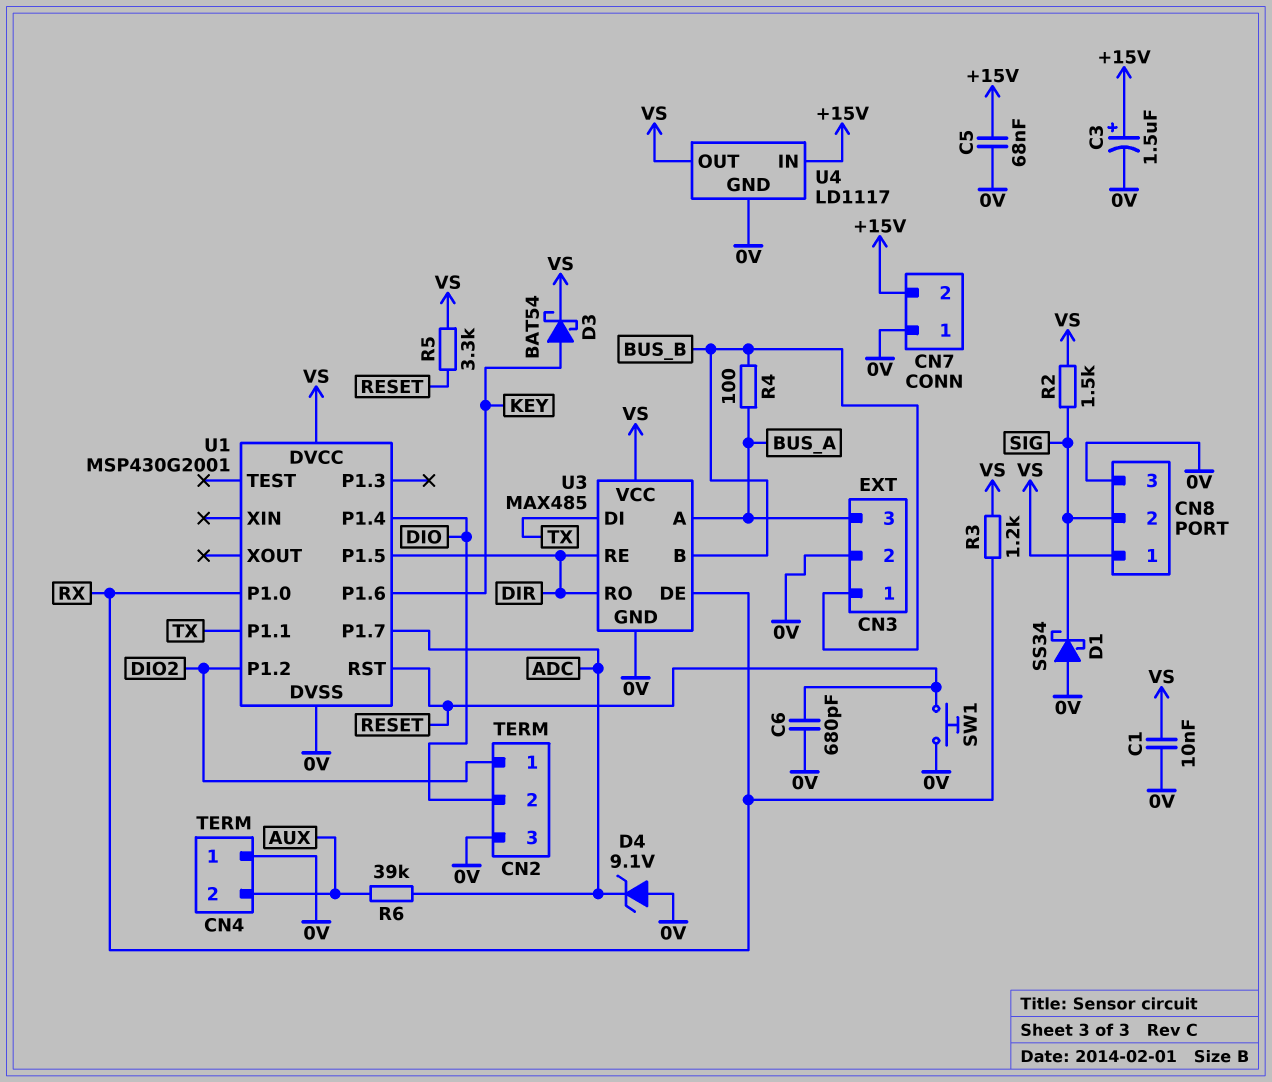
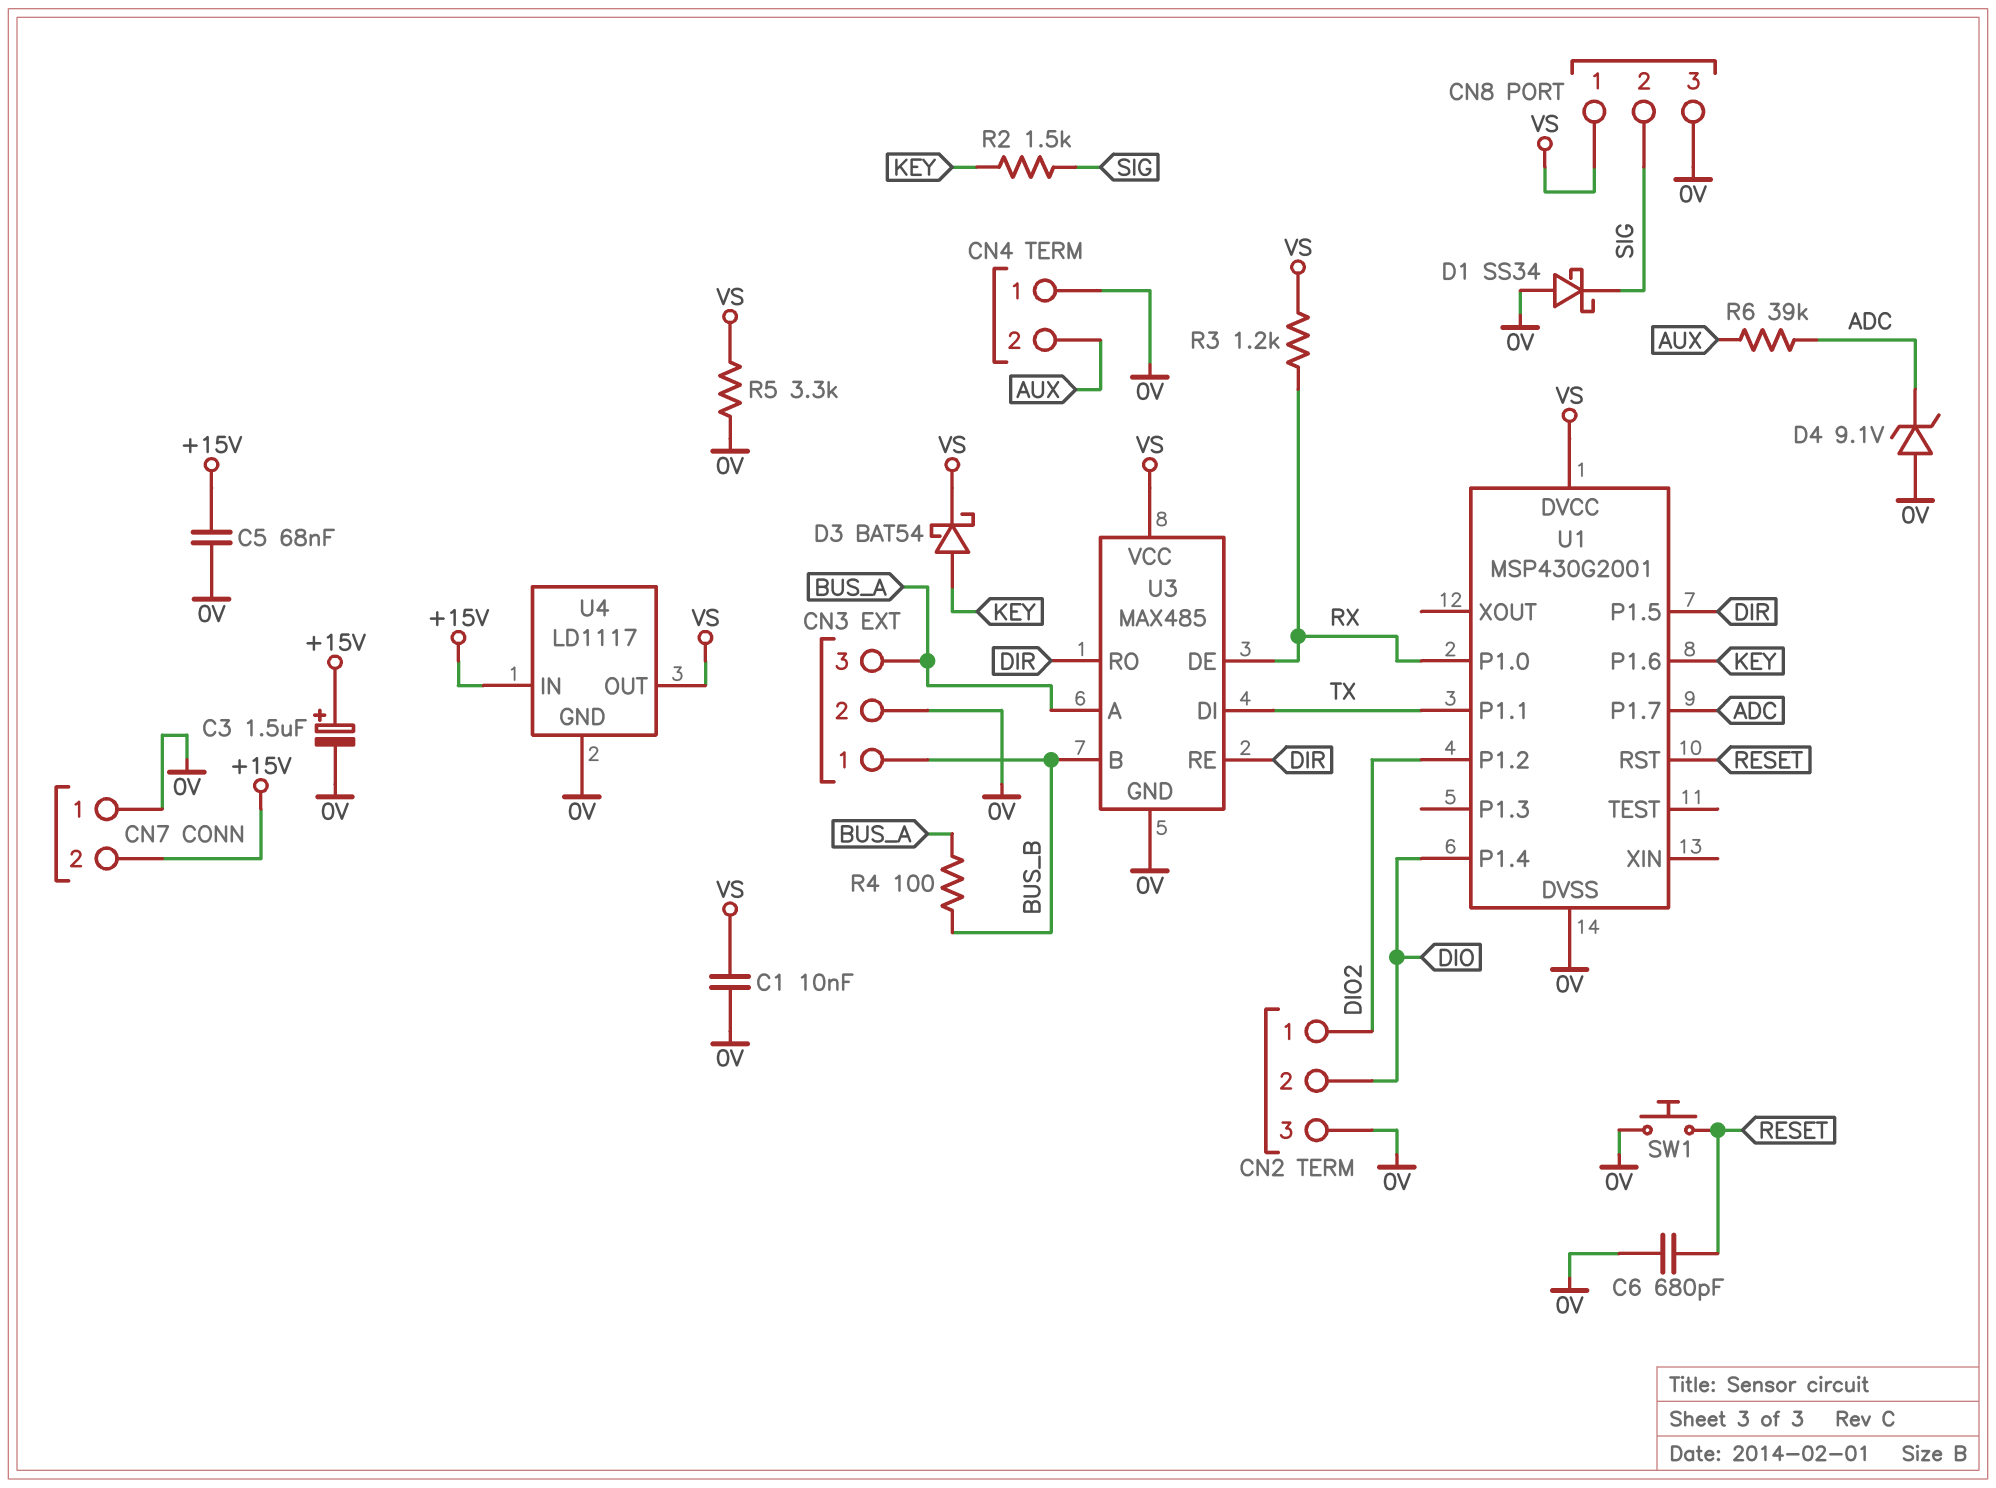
R2: 1.5k (SIG, VS) -> 1.5k (KEY, SIG)
R5: 3.3k (RESET, VS) -> 3.3k (0V, VS)

